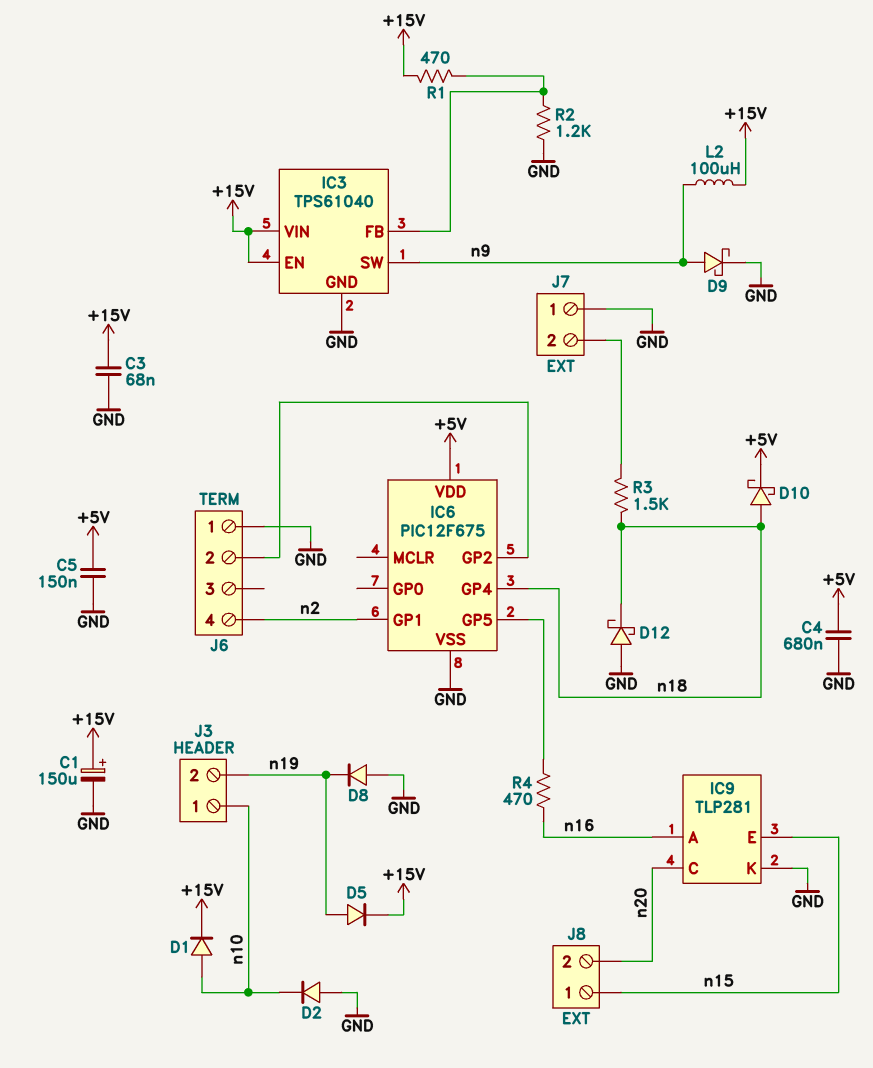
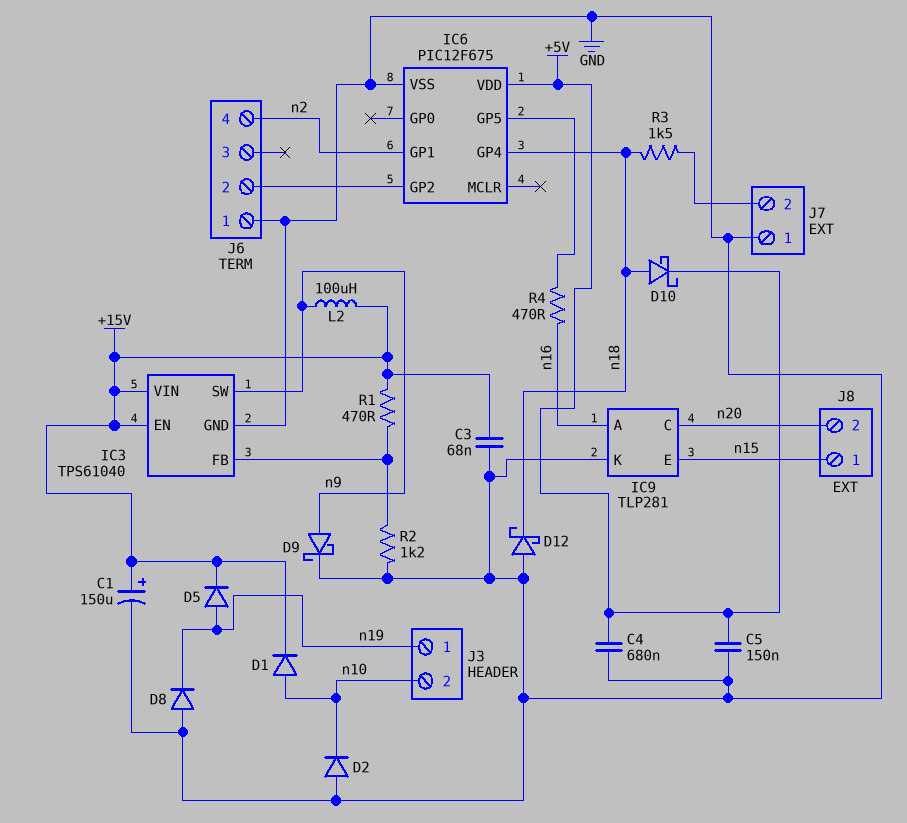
J3 pin 1: n10 -> n19
J3 pin 2: n19 -> n10

